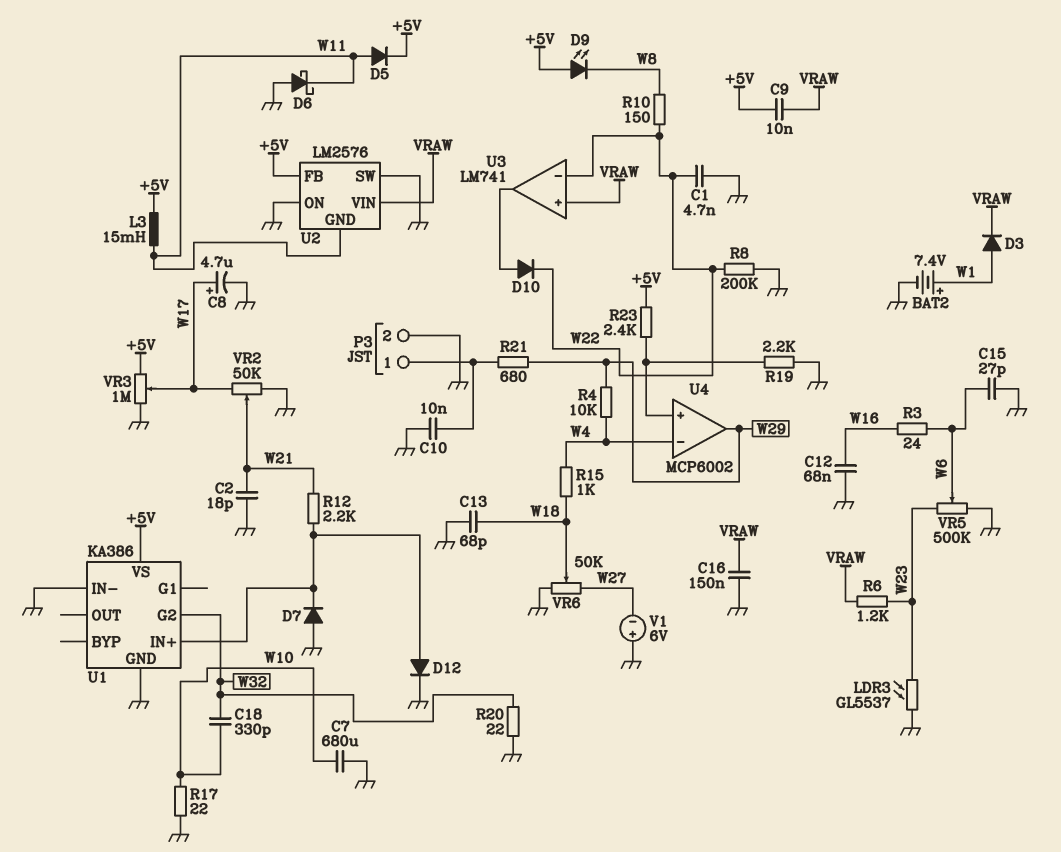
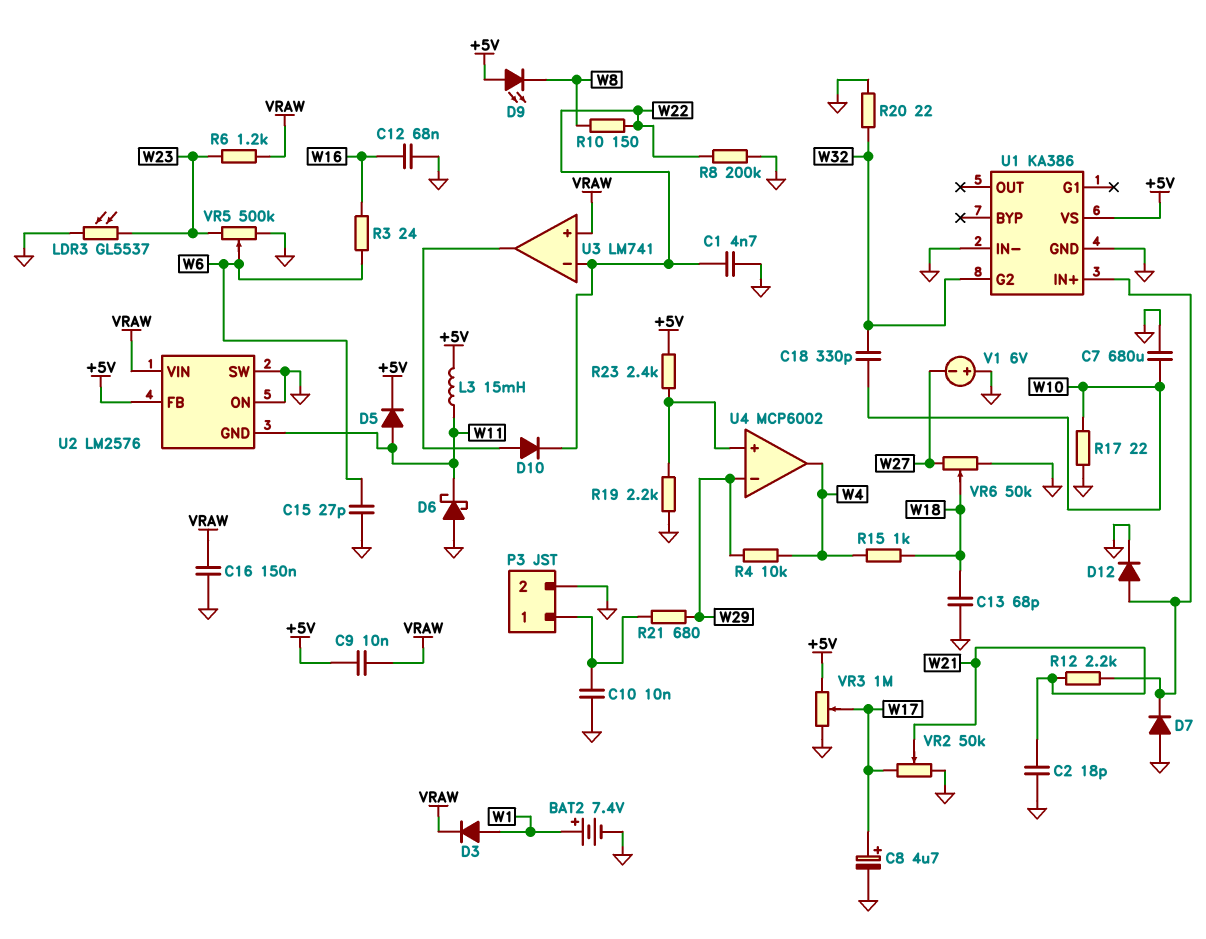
U4 pin in-: W4 -> W29
U4 pin out: W29 -> W4

